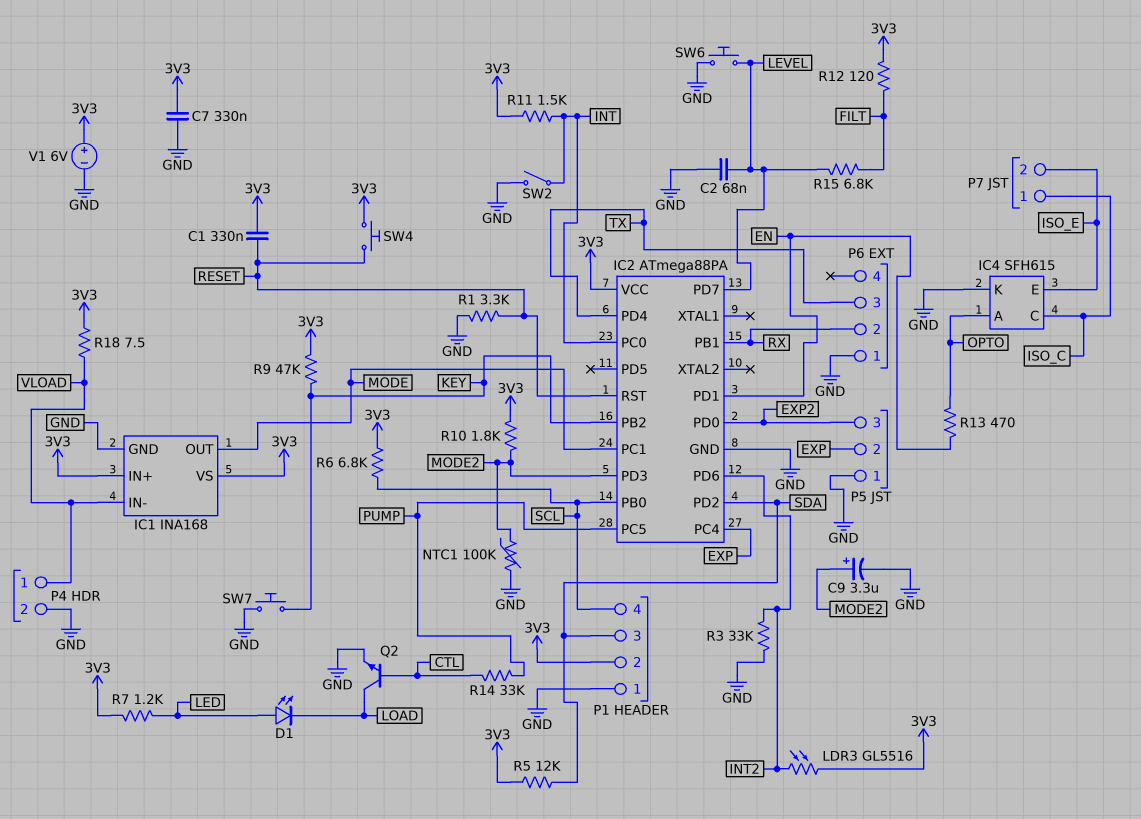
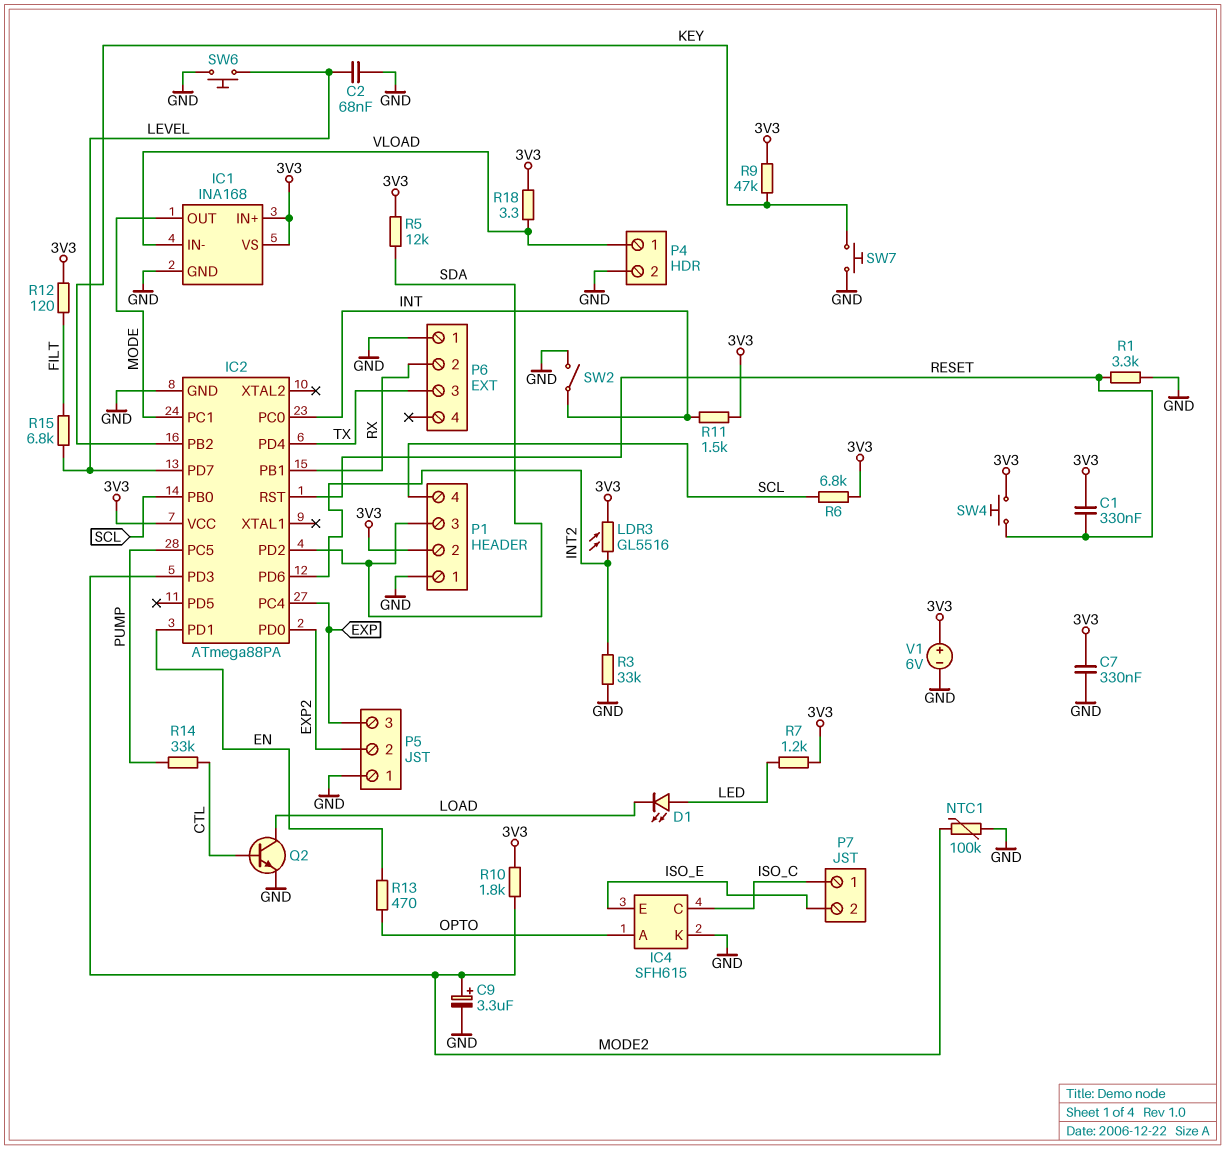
P5 pin 2: EXP -> EXP2
P5 pin 3: EXP2 -> EXP
R18: 7.5 (3V3, VLOAD) -> 3.3 (3V3, VLOAD)

